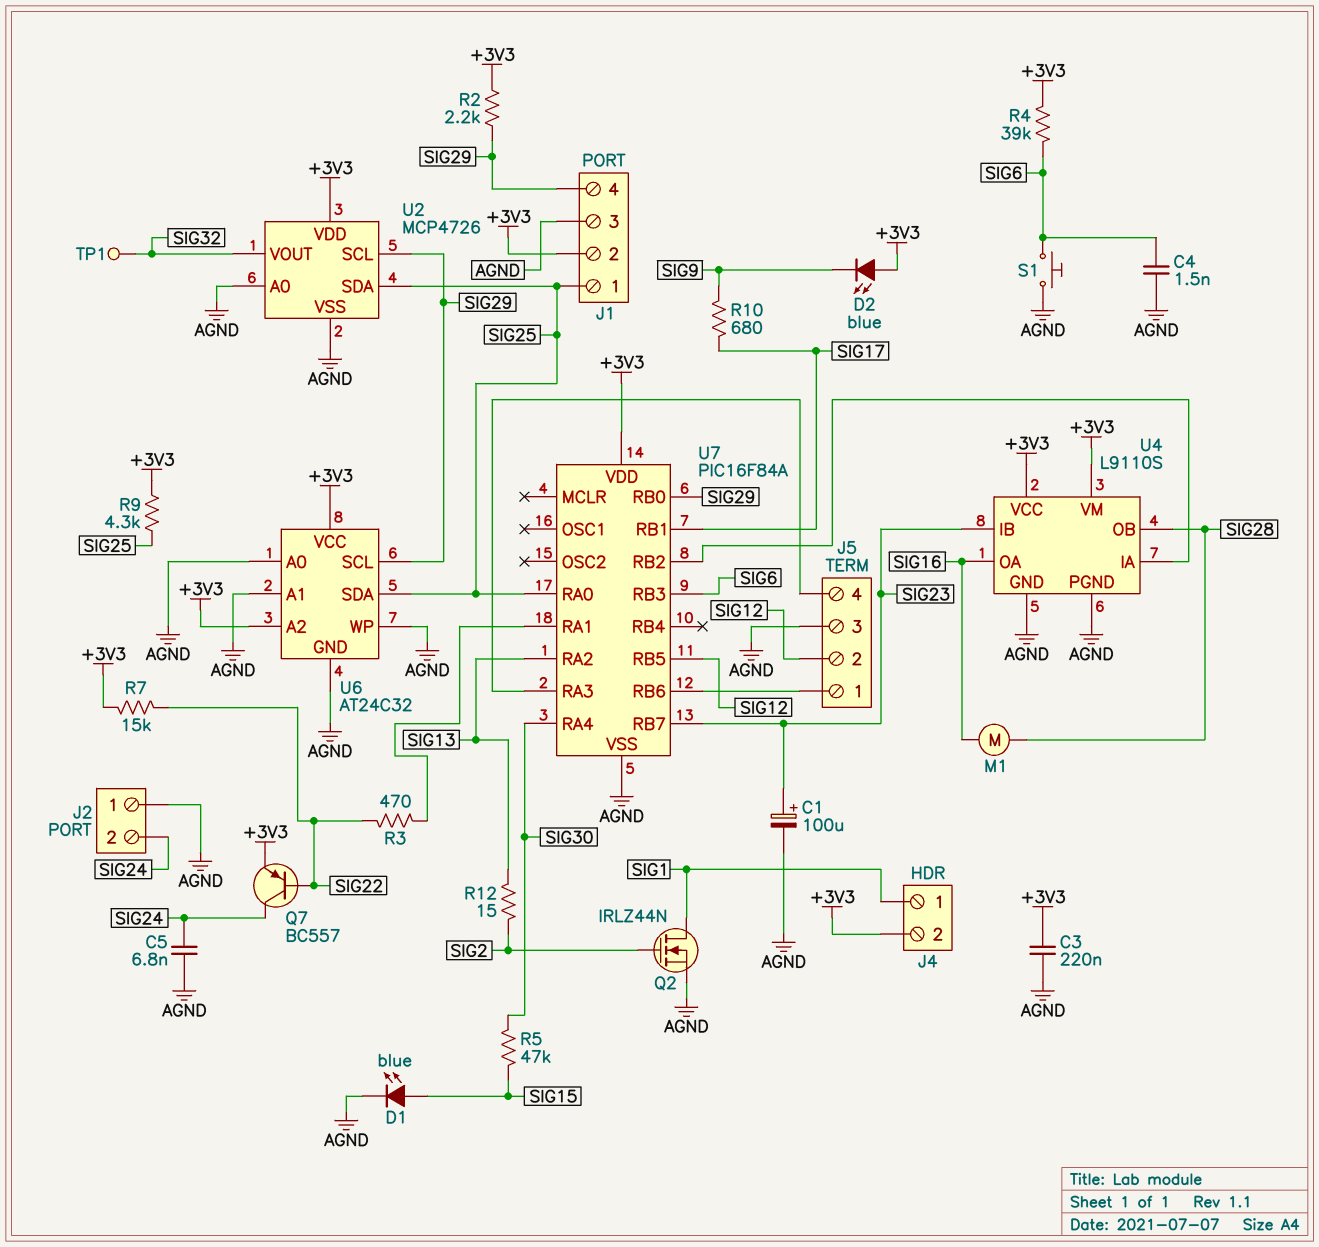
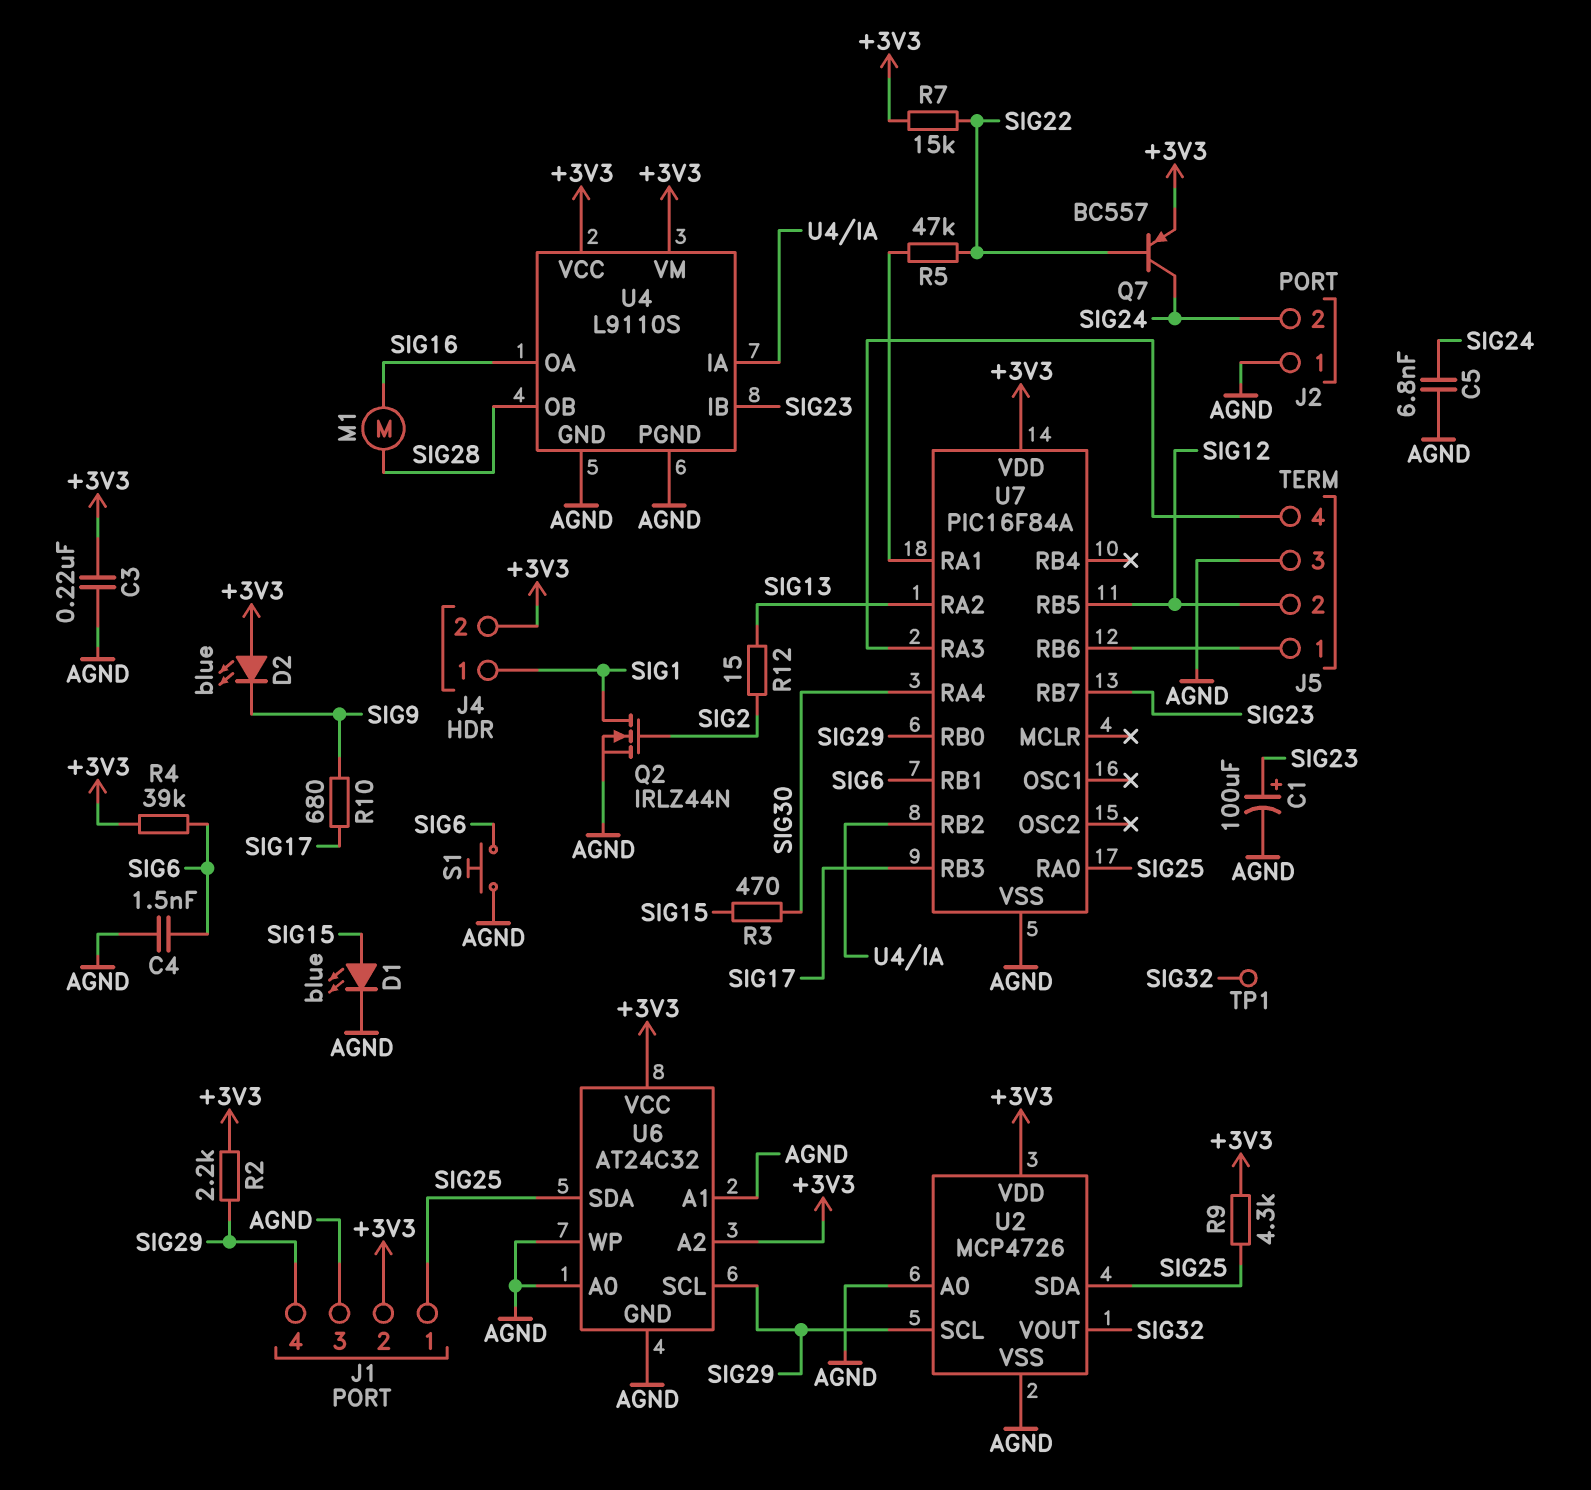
R3: 470 (SIG22, U7/RA1) -> 470 (SIG15, SIG30)
R5: 47k (SIG15, SIG30) -> 47k (SIG22, U7/RA1)
U7 pin RB1: SIG17 -> SIG6
U7 pin RB3: SIG6 -> SIG17

